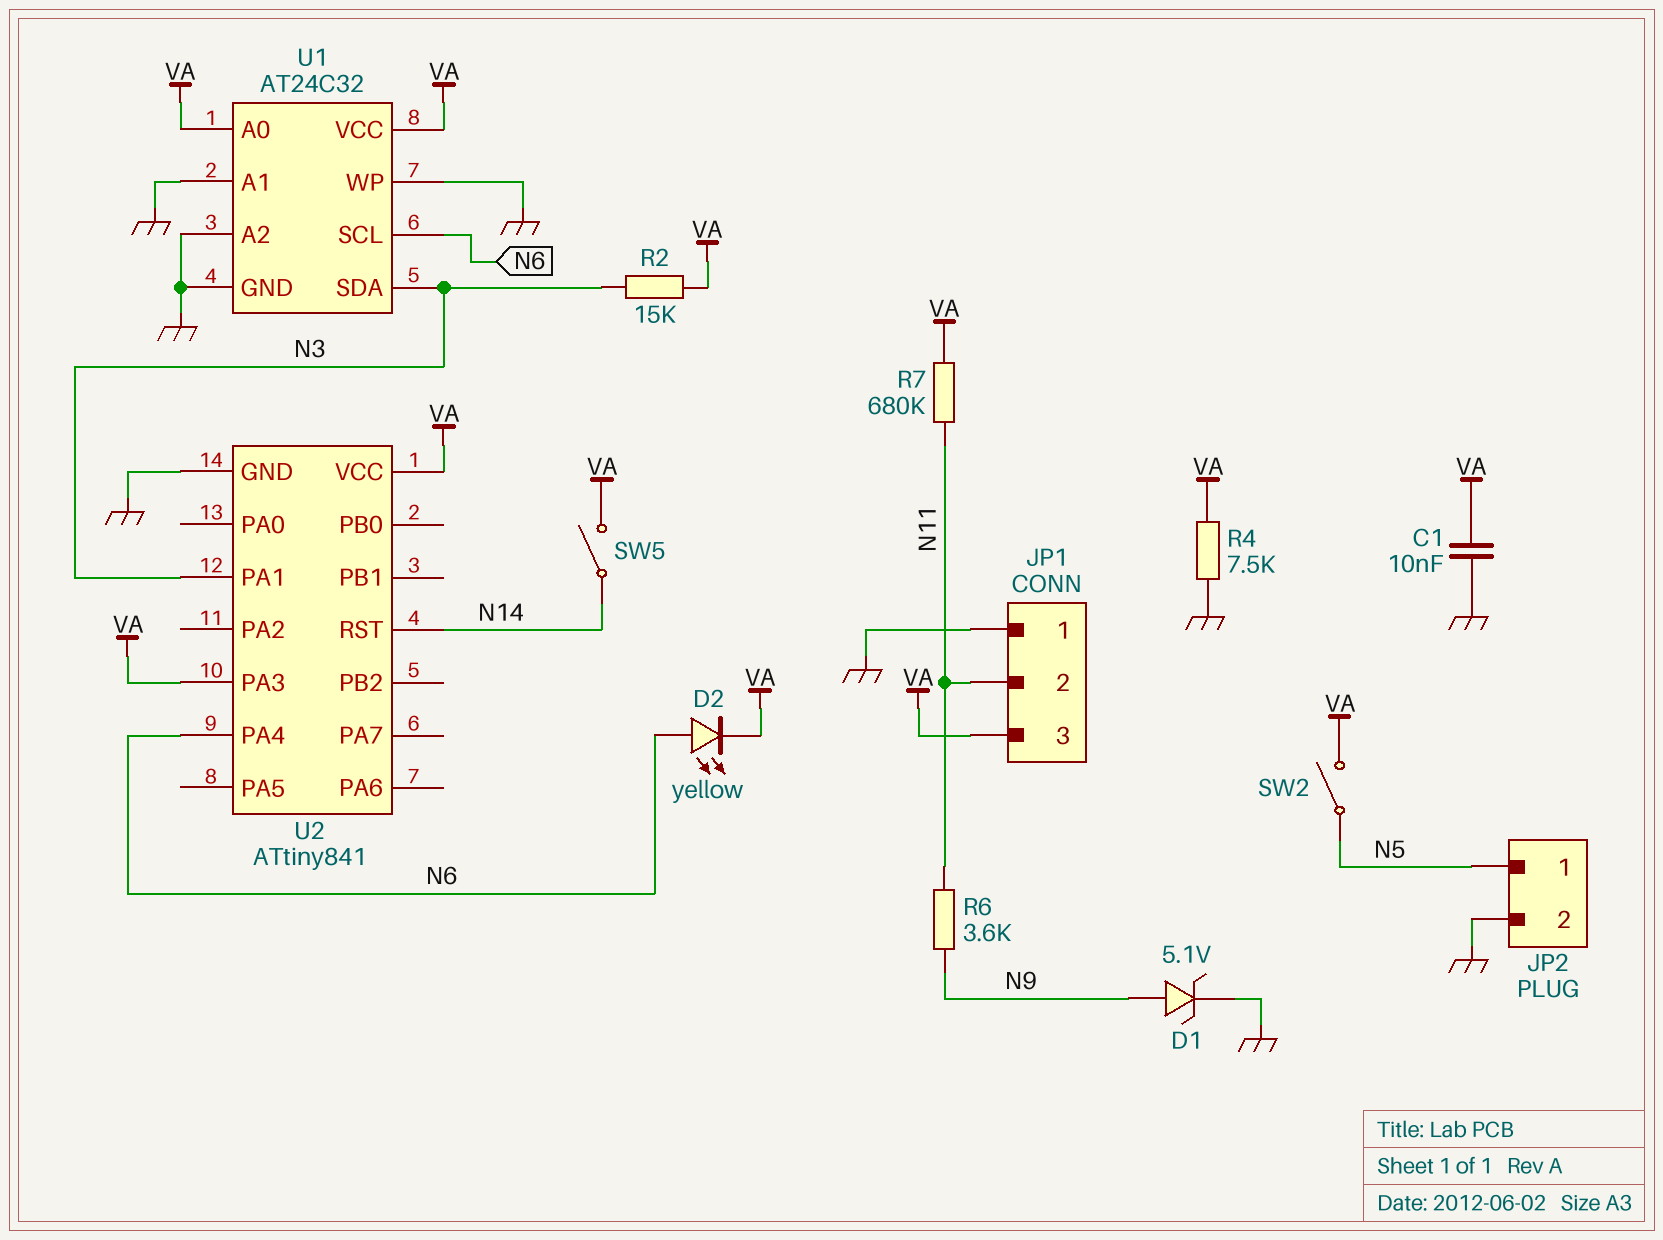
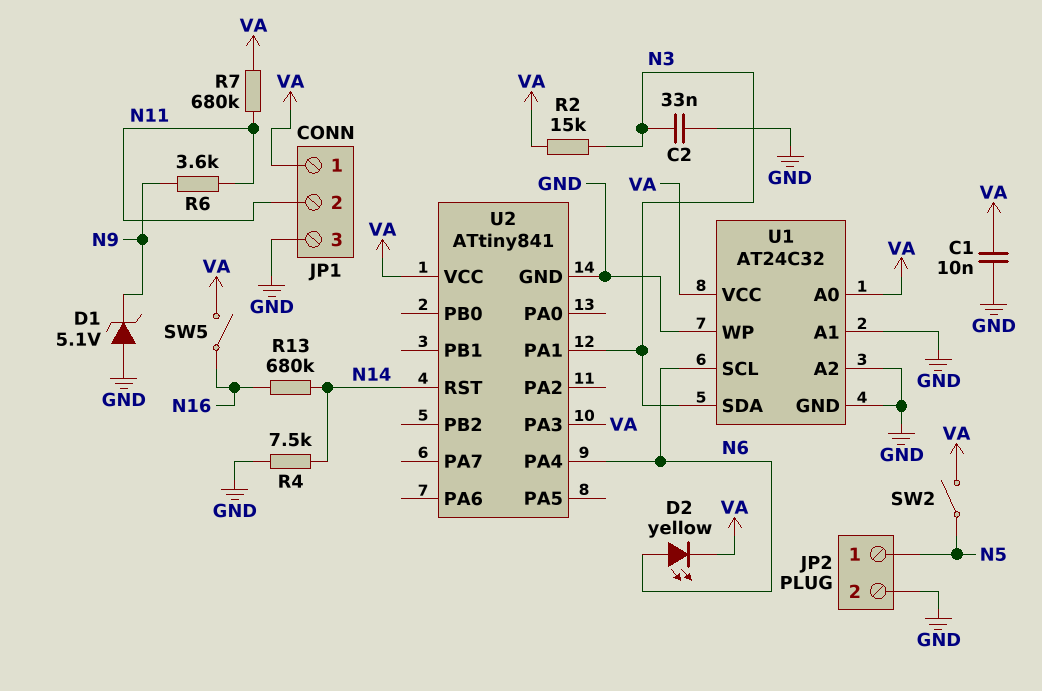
C2: none -> 33nF (GND, N3)
D1: zener 5.1V (A N9, K GND) -> zener 5.1V (A GND, K N9)
JP1 pin 1: GND -> VA
JP1 pin 3: VA -> GND
R4: 7.5k (GND, VA) -> 7.5k (GND, N14)
R13: none -> 680k (N14, N16)
SW5: switch (N14, VA) -> switch (N16, VA)

